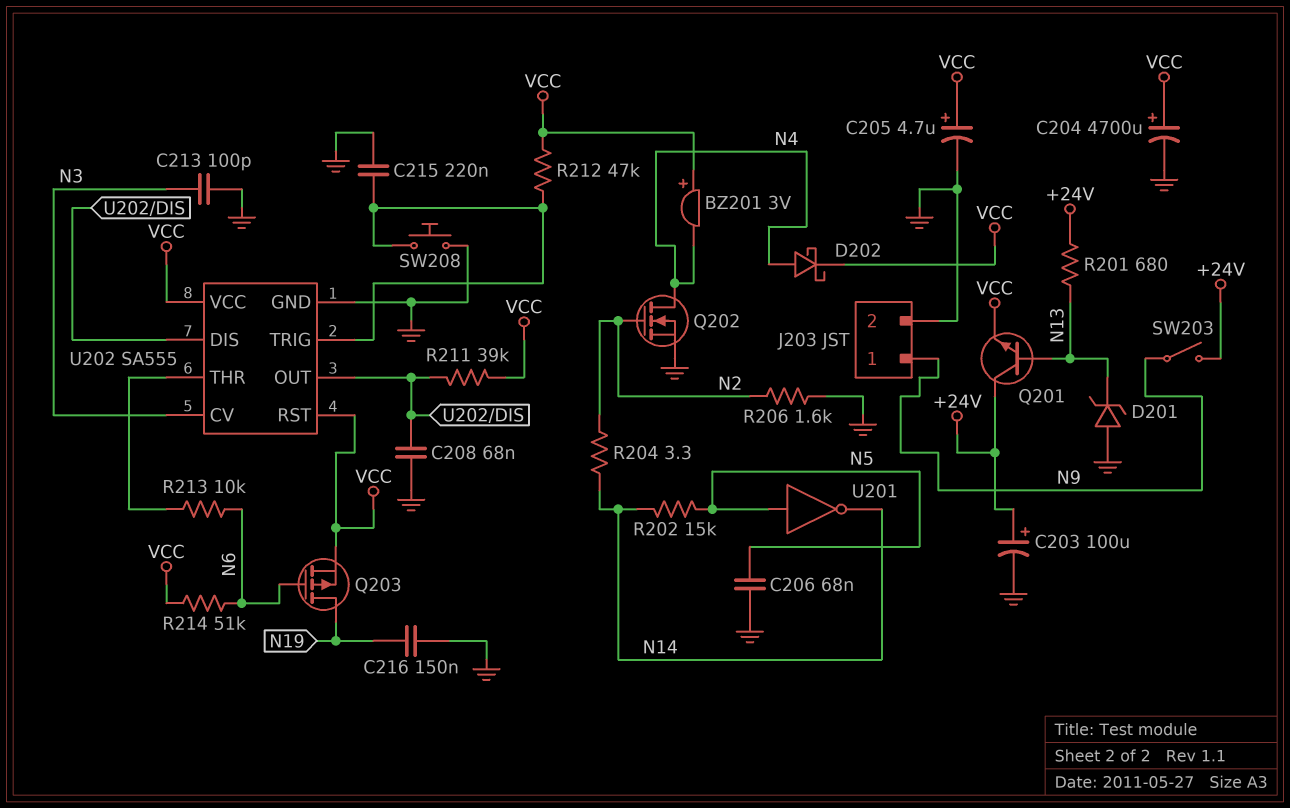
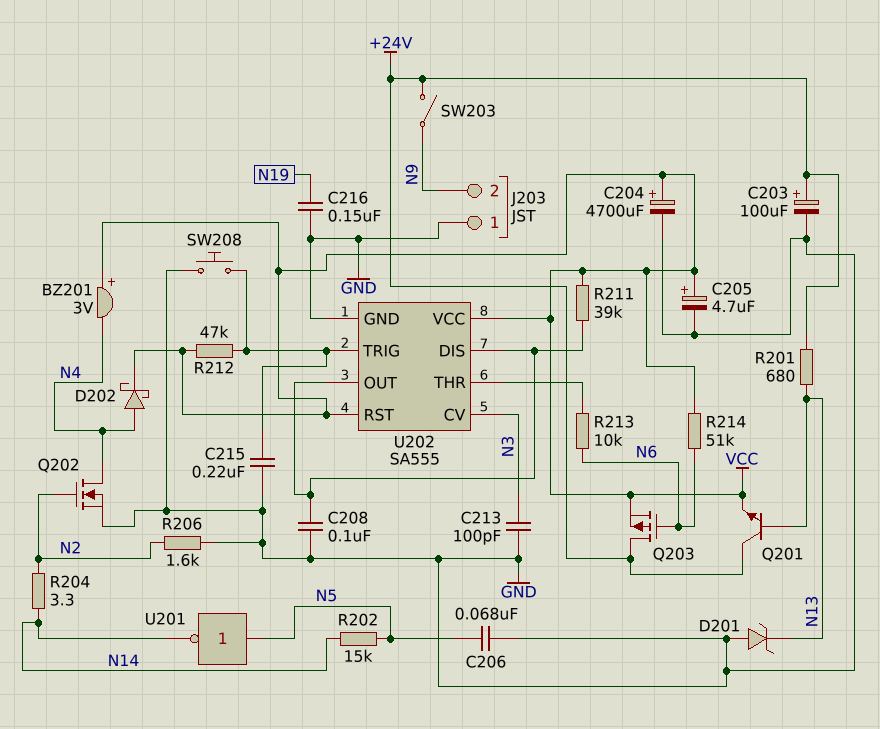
C208: 68nF (GND, U202/DIS) -> 100nF (GND, U202/DIS)
J203 pin 1: N9 -> GND
J203 pin 2: GND -> N9
Q203: PMOS (G N6, D N19, S VCC) -> PMOS (G N6, D +24V, S VCC)

